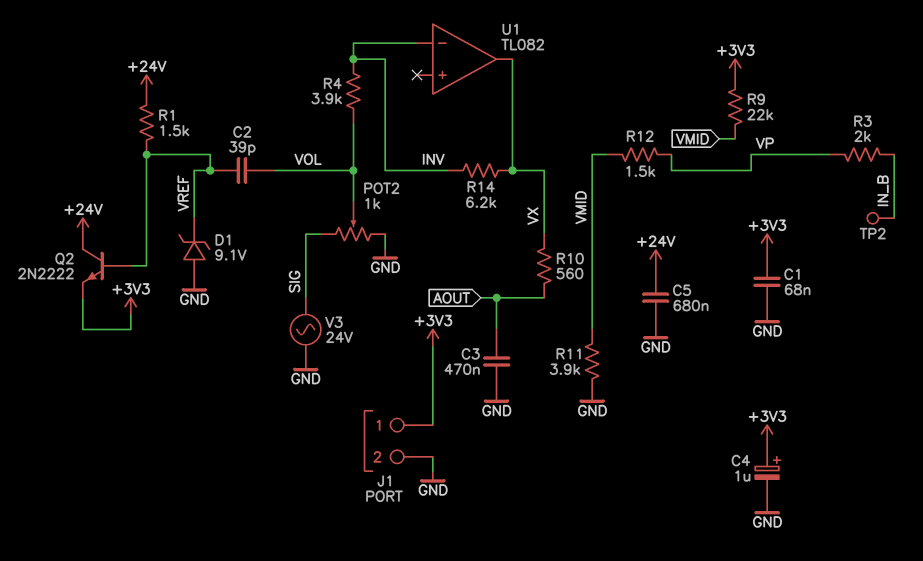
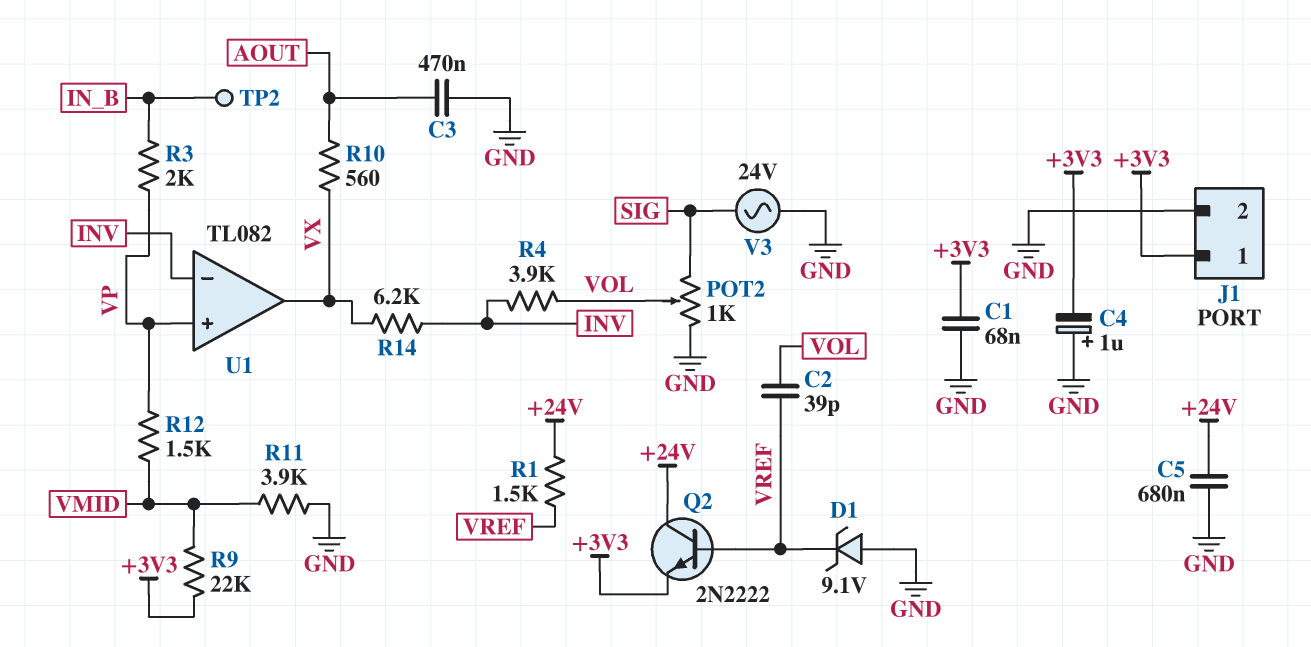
C4: 1uF (plus +3V3, minus GND) -> 1uF (plus GND, minus +3V3)
U1 pin in+: none -> VP

